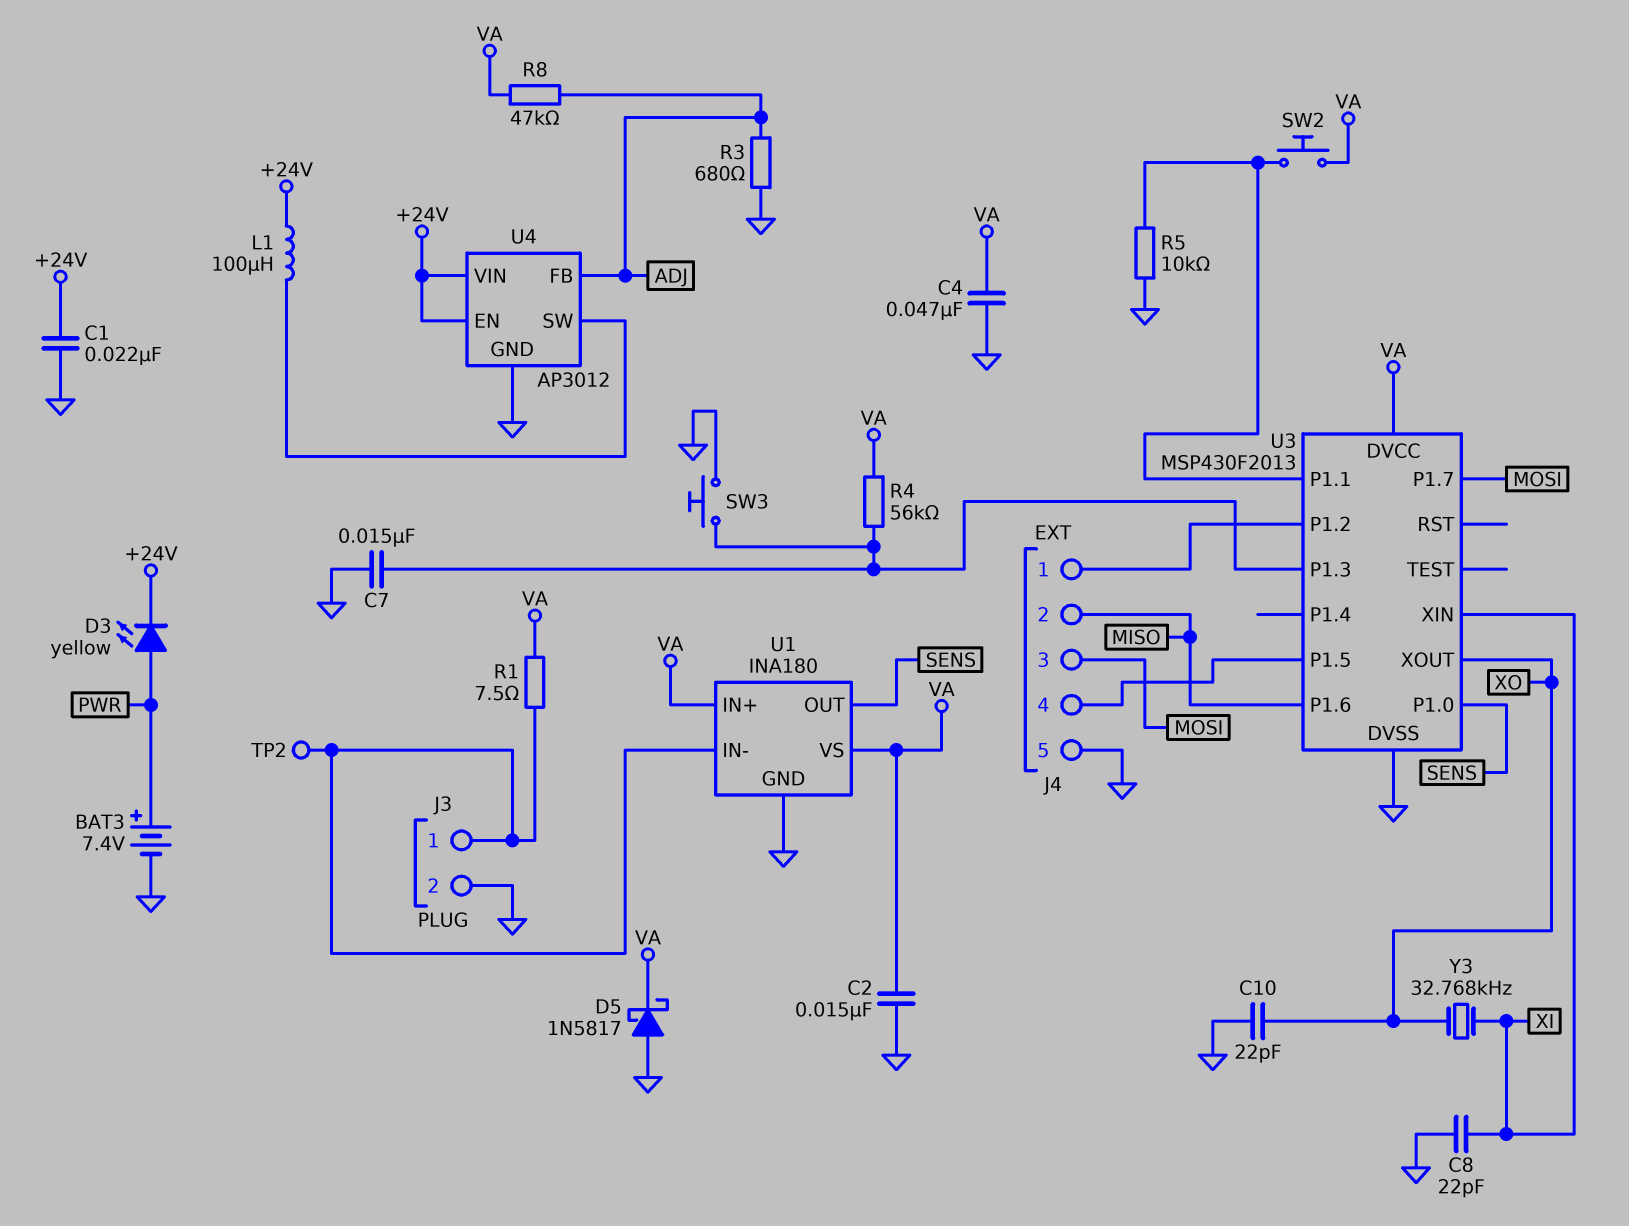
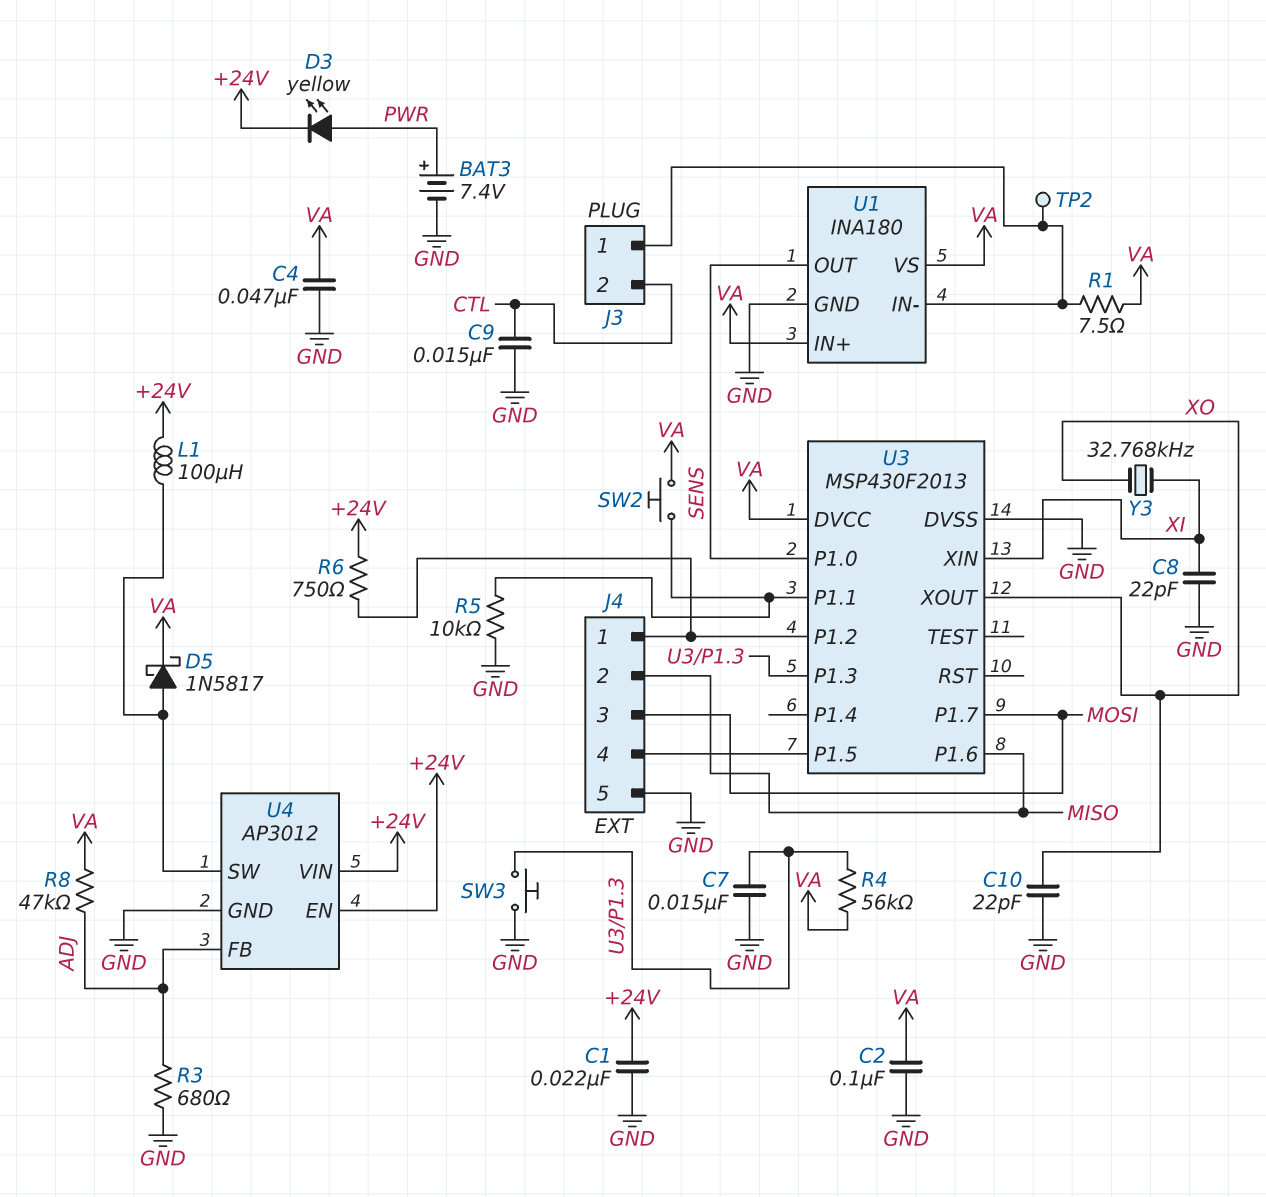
C2: 15nF (GND, VA) -> 100nF (GND, VA)
C9: none -> 15nF (CTL, GND)
D5: schottky 1N5817 (A GND, K VA) -> schottky 1N5817 (A U4/SW, K VA)
J3 pin 2: GND -> CTL
R6: none -> 750 (+24V, J4/1)

